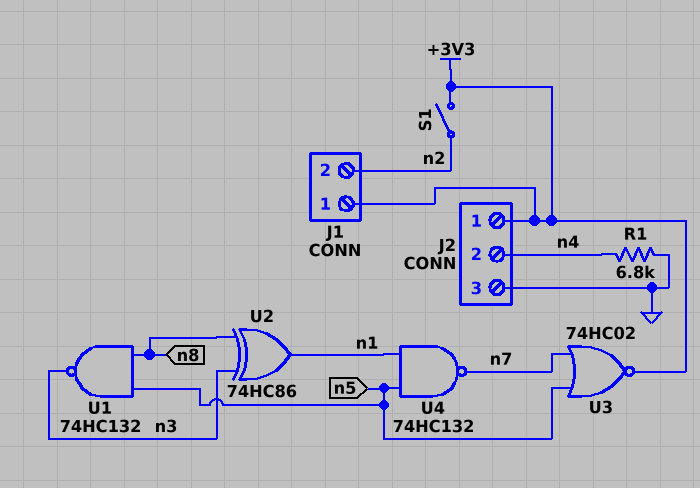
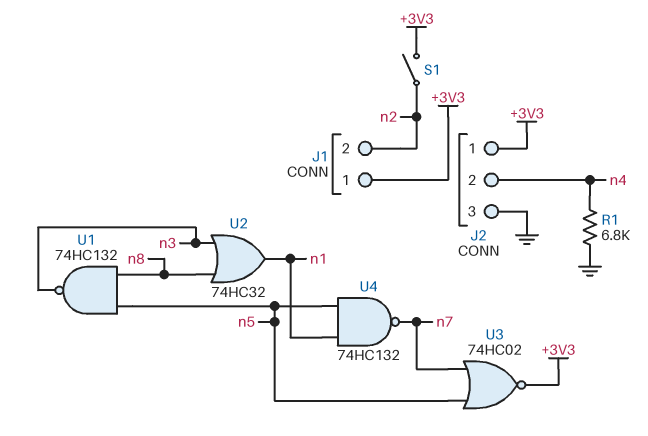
U2: XOR 74HC86 (in n3, in n8, out n1) -> OR 74HC32 (in n3, in n8, out n1)

